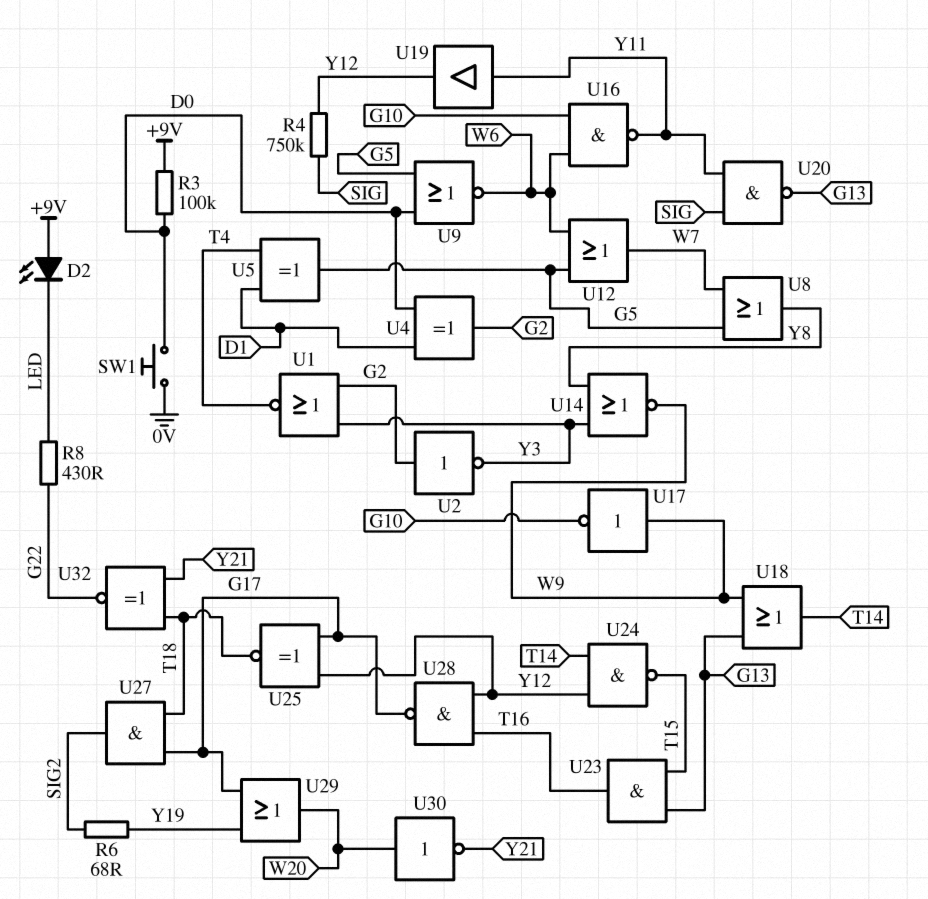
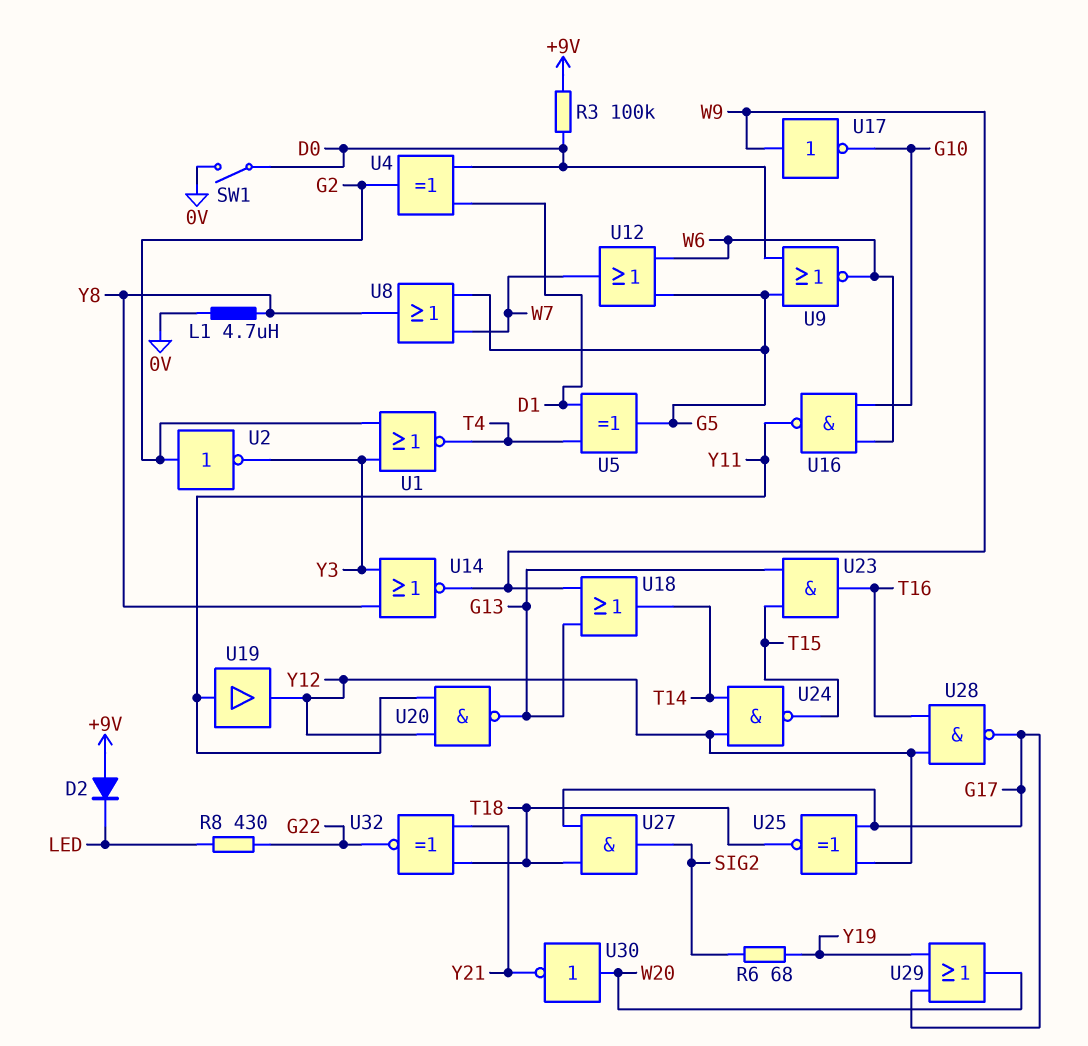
D2: LED (A +9V, K LED) -> diode (A +9V, K LED)
L1: none -> 4.7uH (0V, Y8)
R4: 750k (SIG, Y12) -> none
SW1: button (0V, D0) -> switch (0V, D0)
U20: NAND (in SIG, in Y11, out G13) -> NAND (in Y11, in Y12, out G13)

